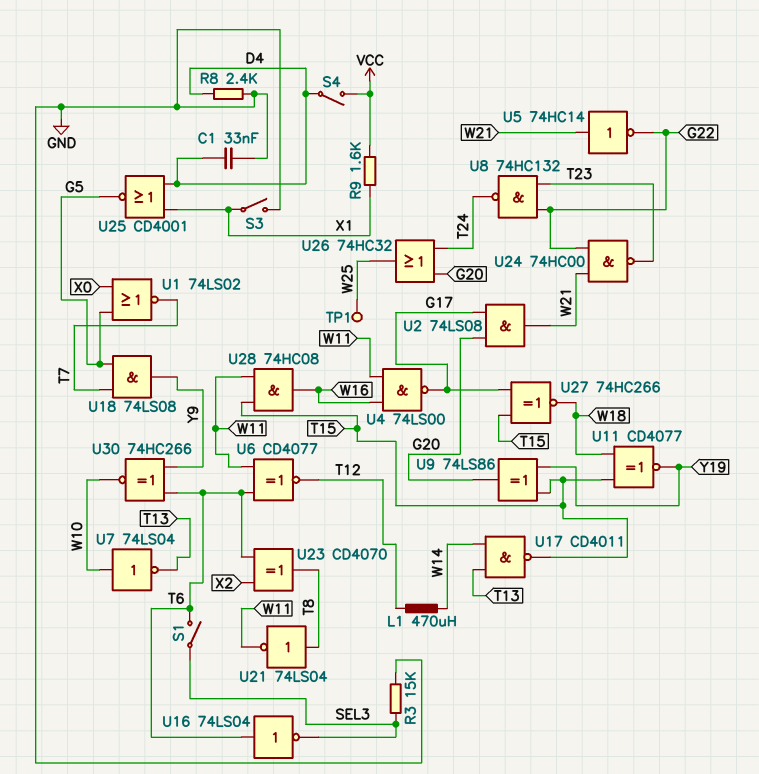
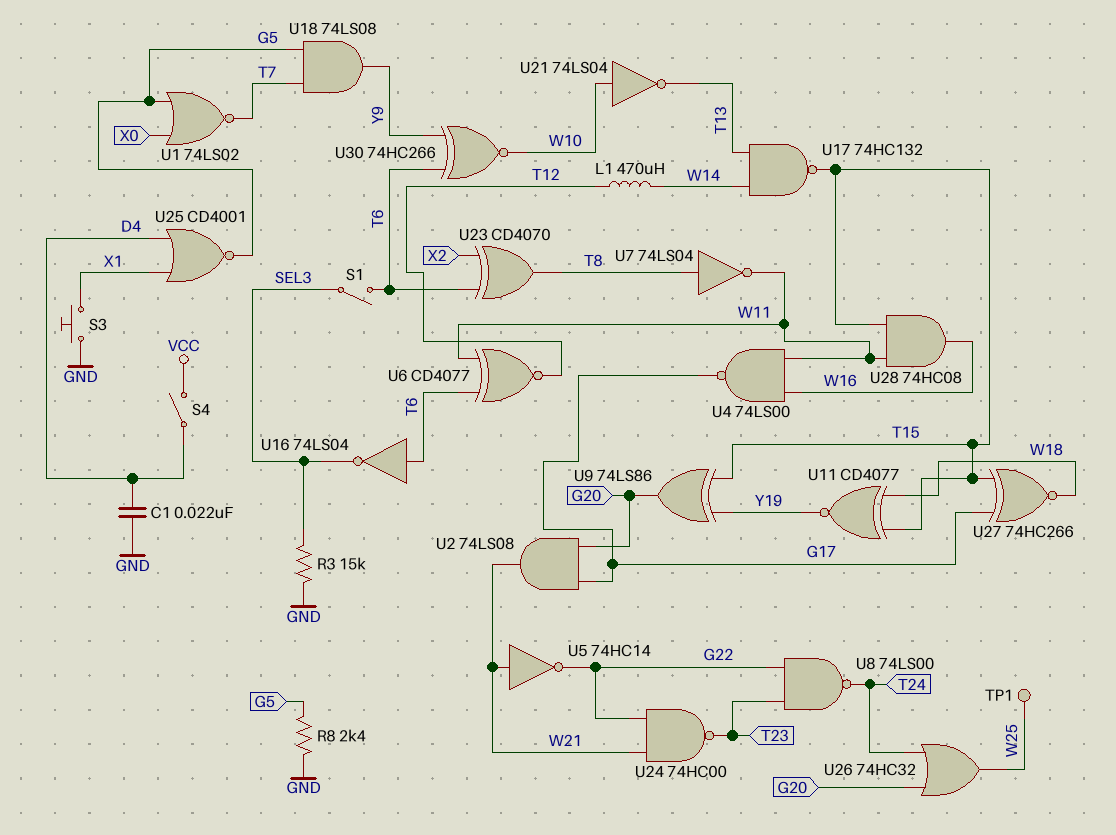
C1: 33nF (D4, GND) -> 22nF (D4, GND)
R8: 2.4k (D4, GND) -> 2.4k (G5, GND)
R9: 1.6k (VCC, X1) -> none
S3: switch (GND, X1) -> button (GND, X1)
U7: NOT 74LS04 (in W10, out T13) -> NOT 74LS04 (in T8, out W11)
U8: NAND 74HC132 (in G22, in T23, out T24) -> NAND 74LS00 (in G22, in T23, out T24)
U17: NAND CD4011 (in T13, in W14, out T15) -> NAND 74HC132 (in T13, in W14, out T15)
U21: NOT 74LS04 (in T8, out W11) -> NOT 74LS04 (in W10, out T13)

